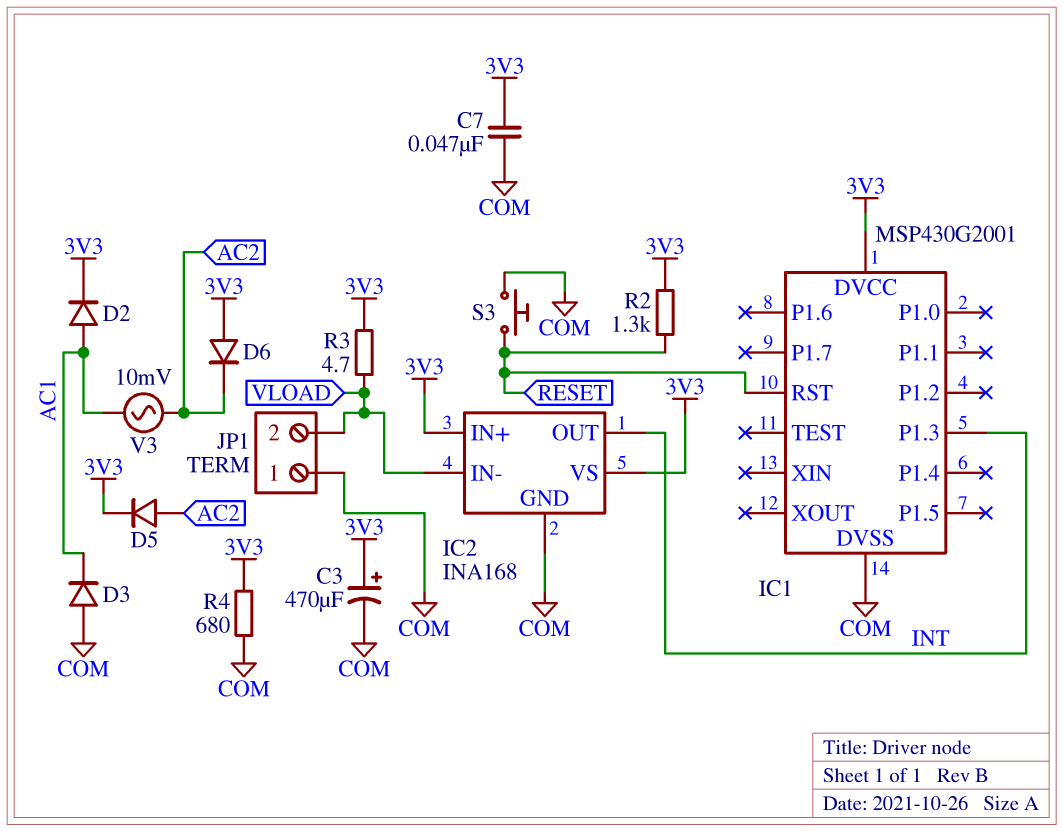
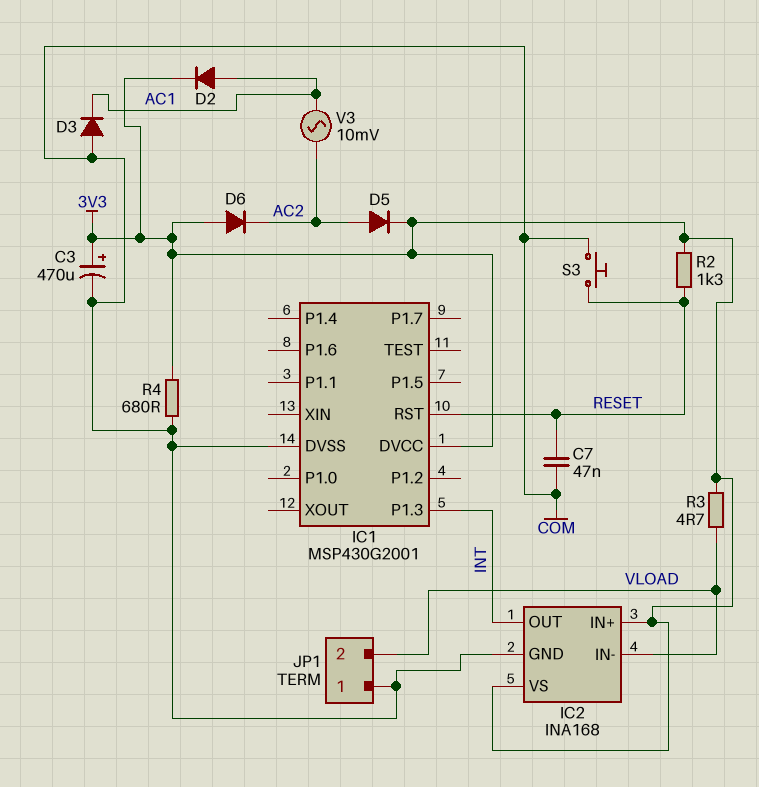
C7: 47nF (3V3, COM) -> 47nF (COM, RESET)

